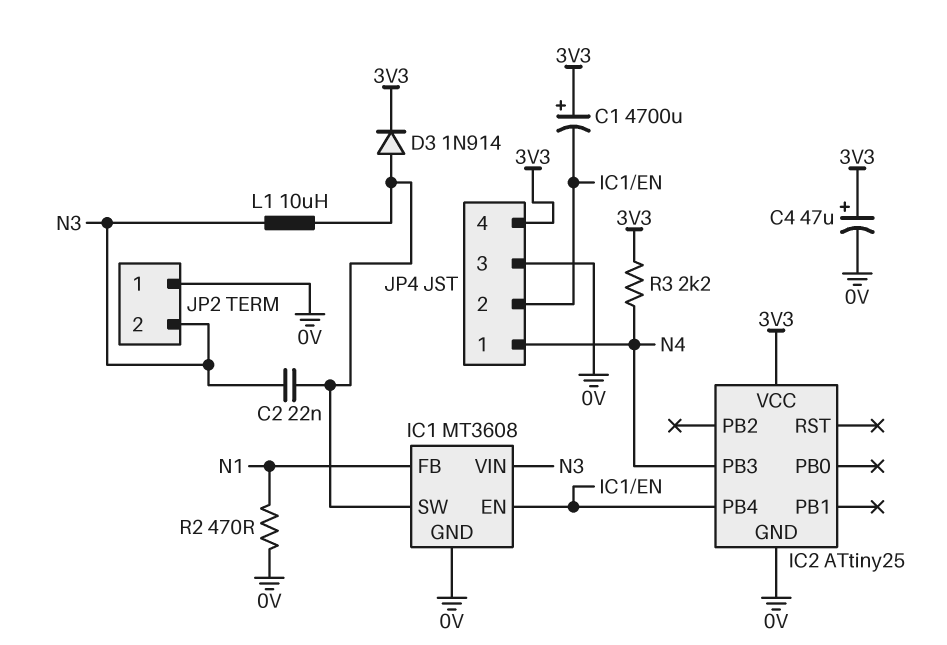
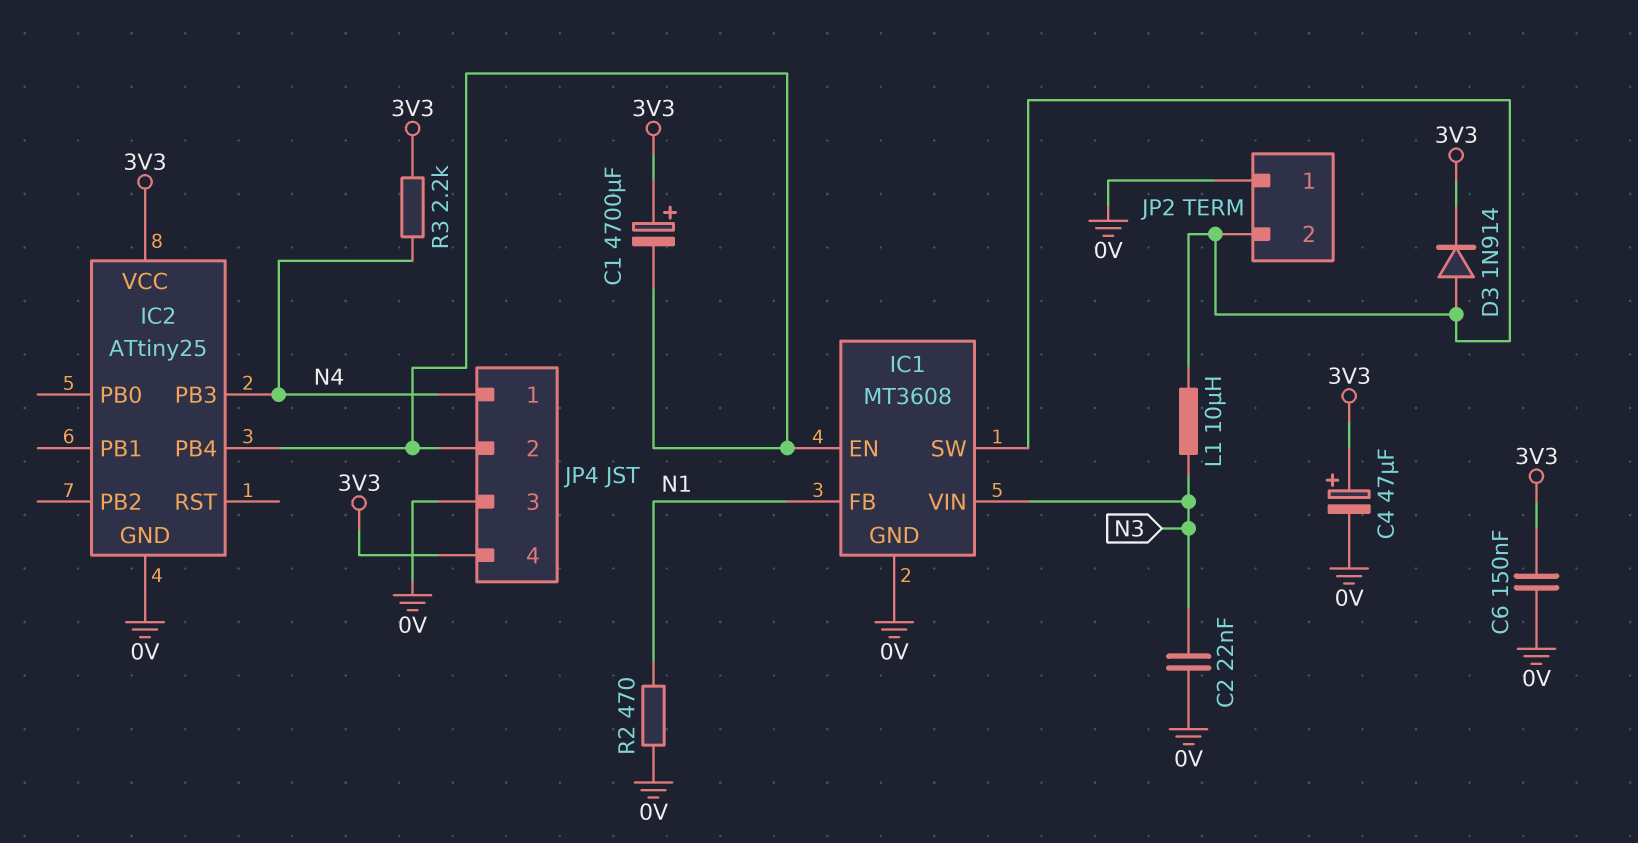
C2: 22nF (IC1/SW, N3) -> 22nF (0V, N3)
C6: none -> 150nF (0V, 3V3)
JP2 pin 2: N3 -> IC1/SW

